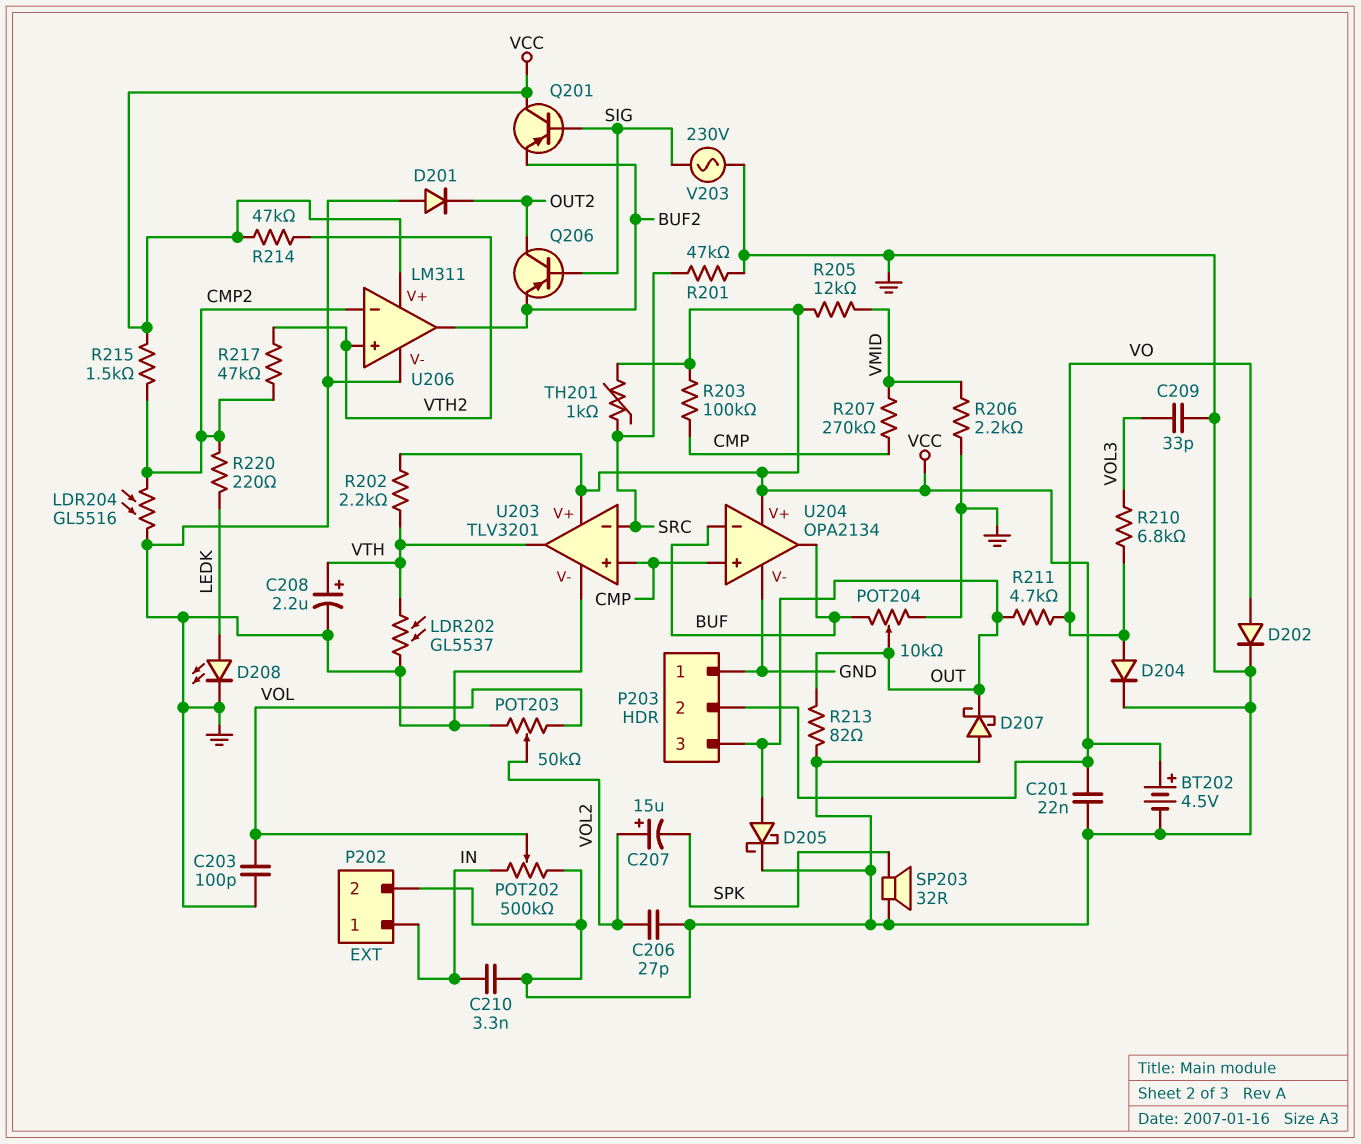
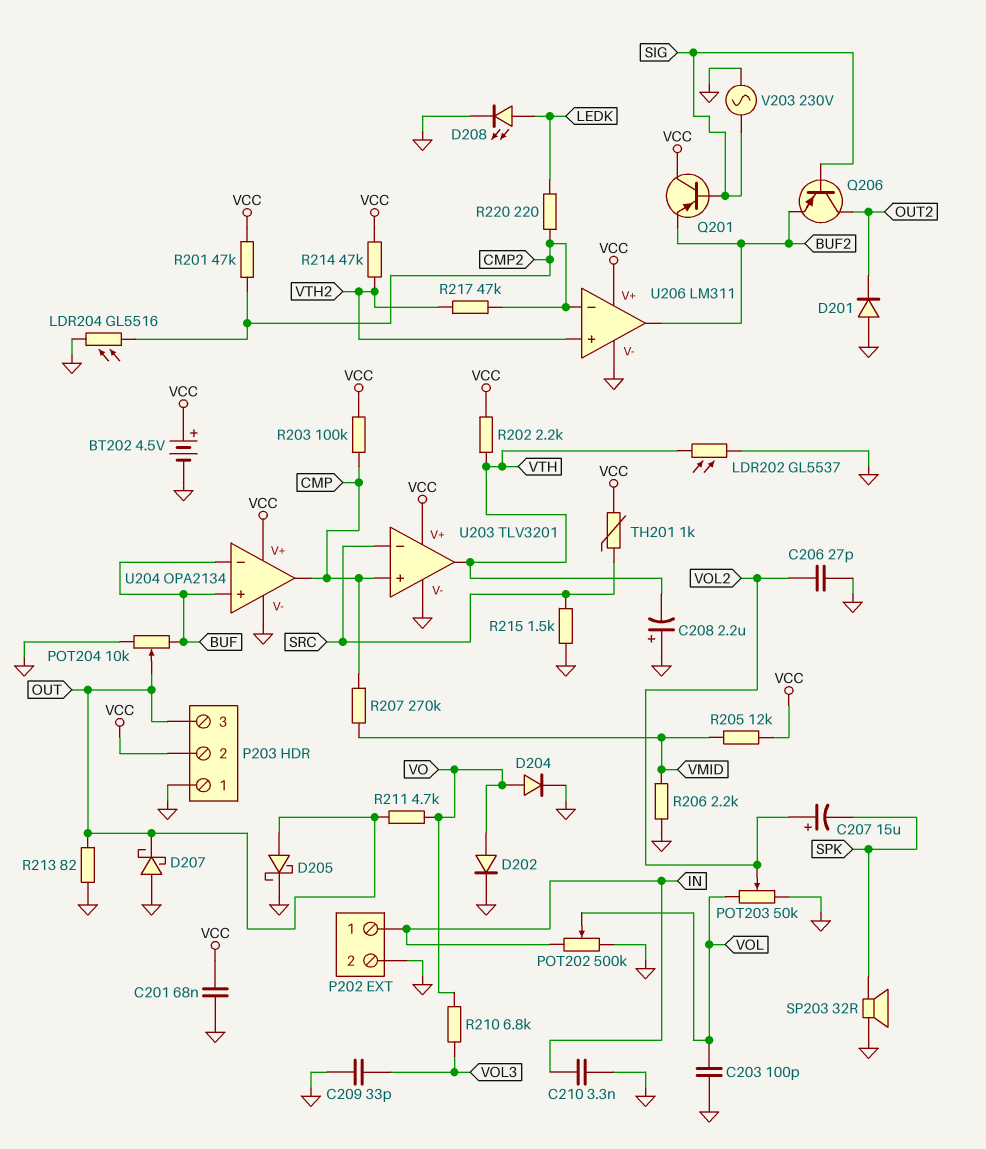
C201: 22nF (GND, VCC) -> 68nF (GND, VCC)
C208: 2.2uF (plus VTH, minus GND) -> 2.2uF (plus GND, minus VTH)
R201: 47k (GND, SRC) -> 47k (CMP2, VCC)
R215: 1.5k (CMP2, VCC) -> 1.5k (GND, SRC)
U204 pin in+: CMP -> BUF
U204 pin out: BUF -> CMP

